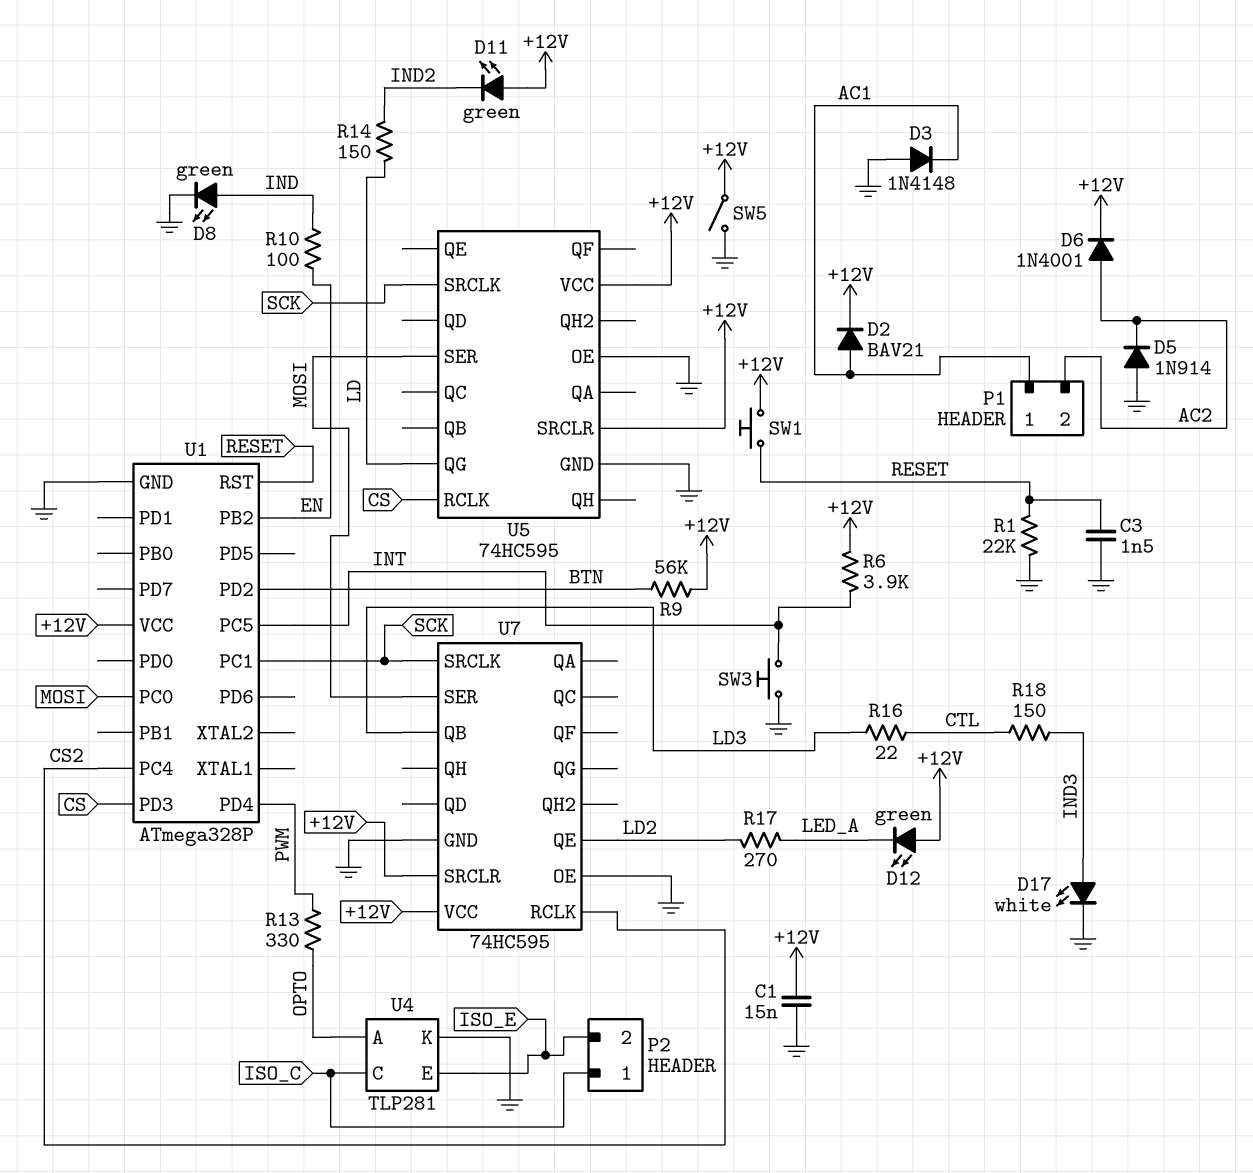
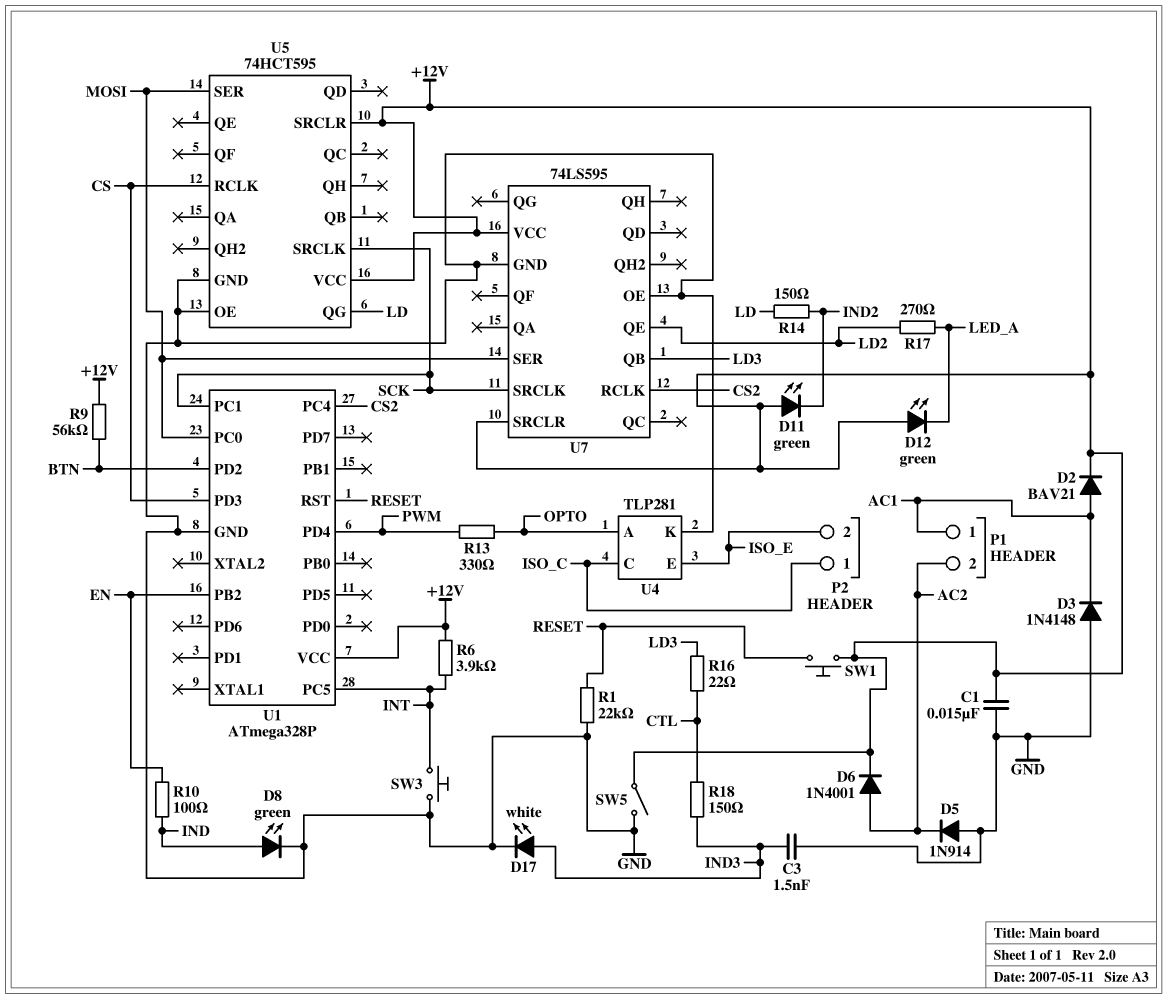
C3: 1.5nF (GND, RESET) -> 1.5nF (GND, IND3)
U5: 74HC595 -> 74HCT595
U7: 74HC595 -> 74LS595

